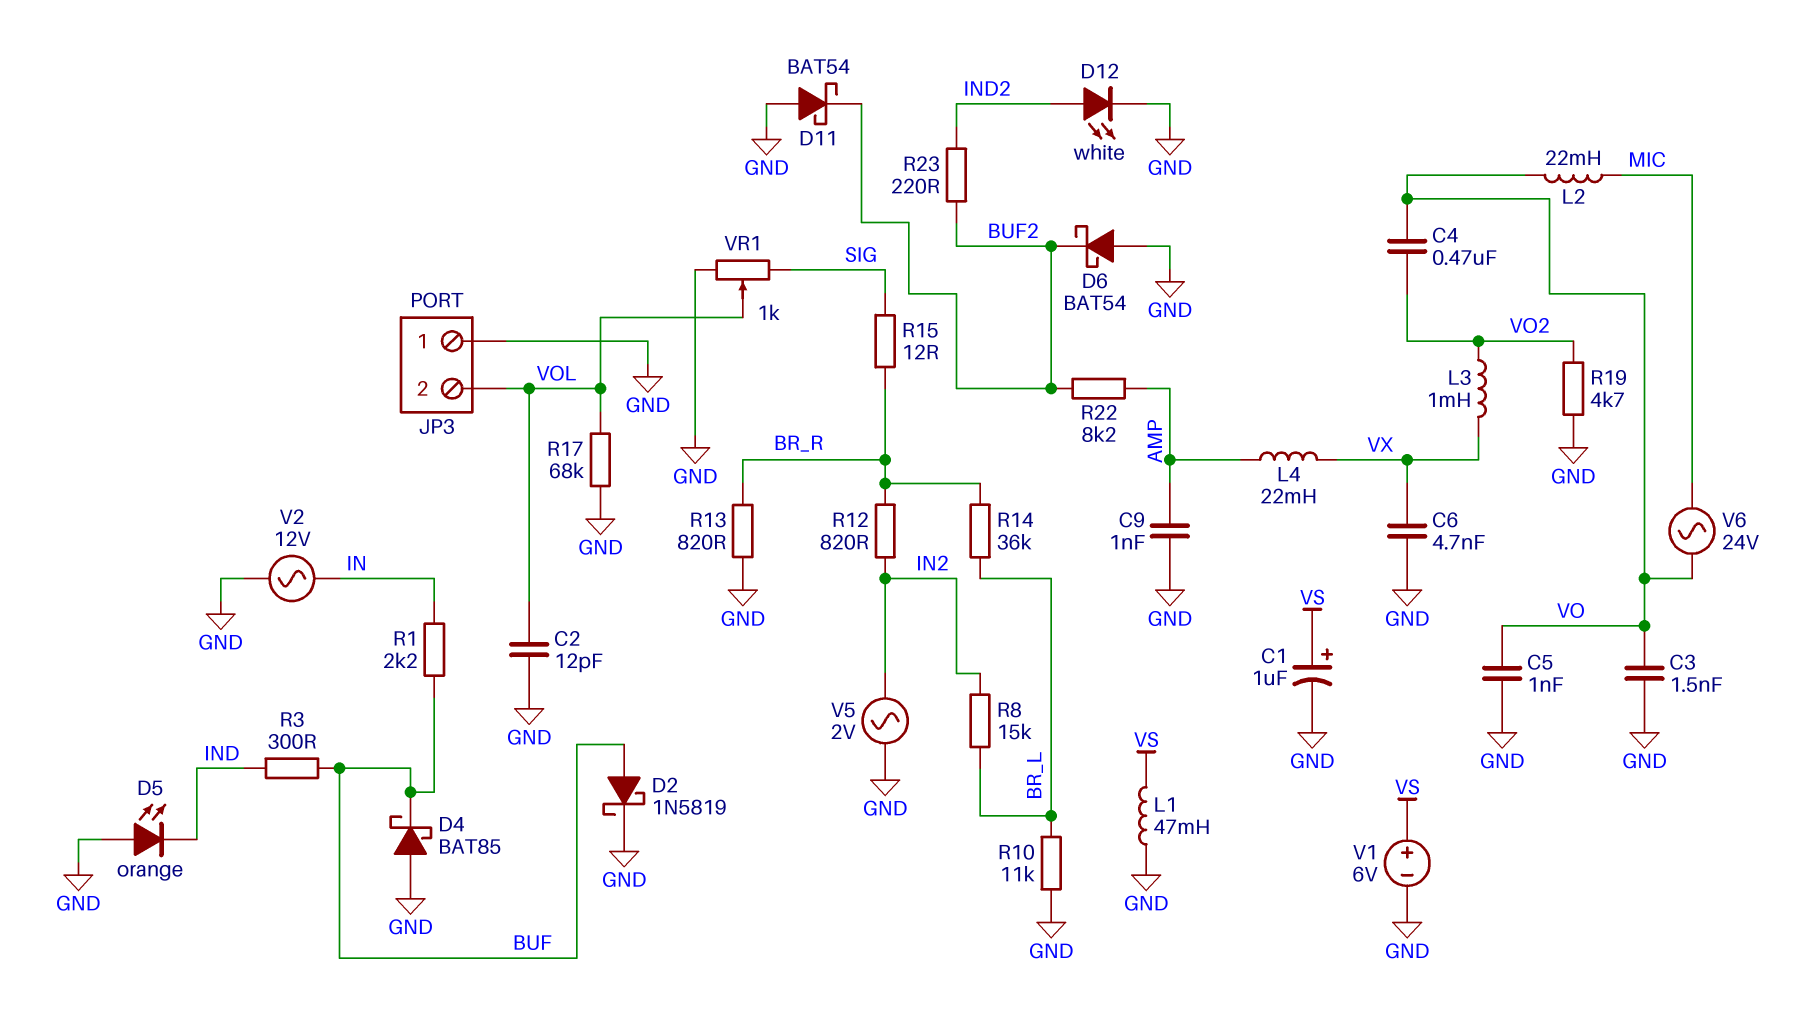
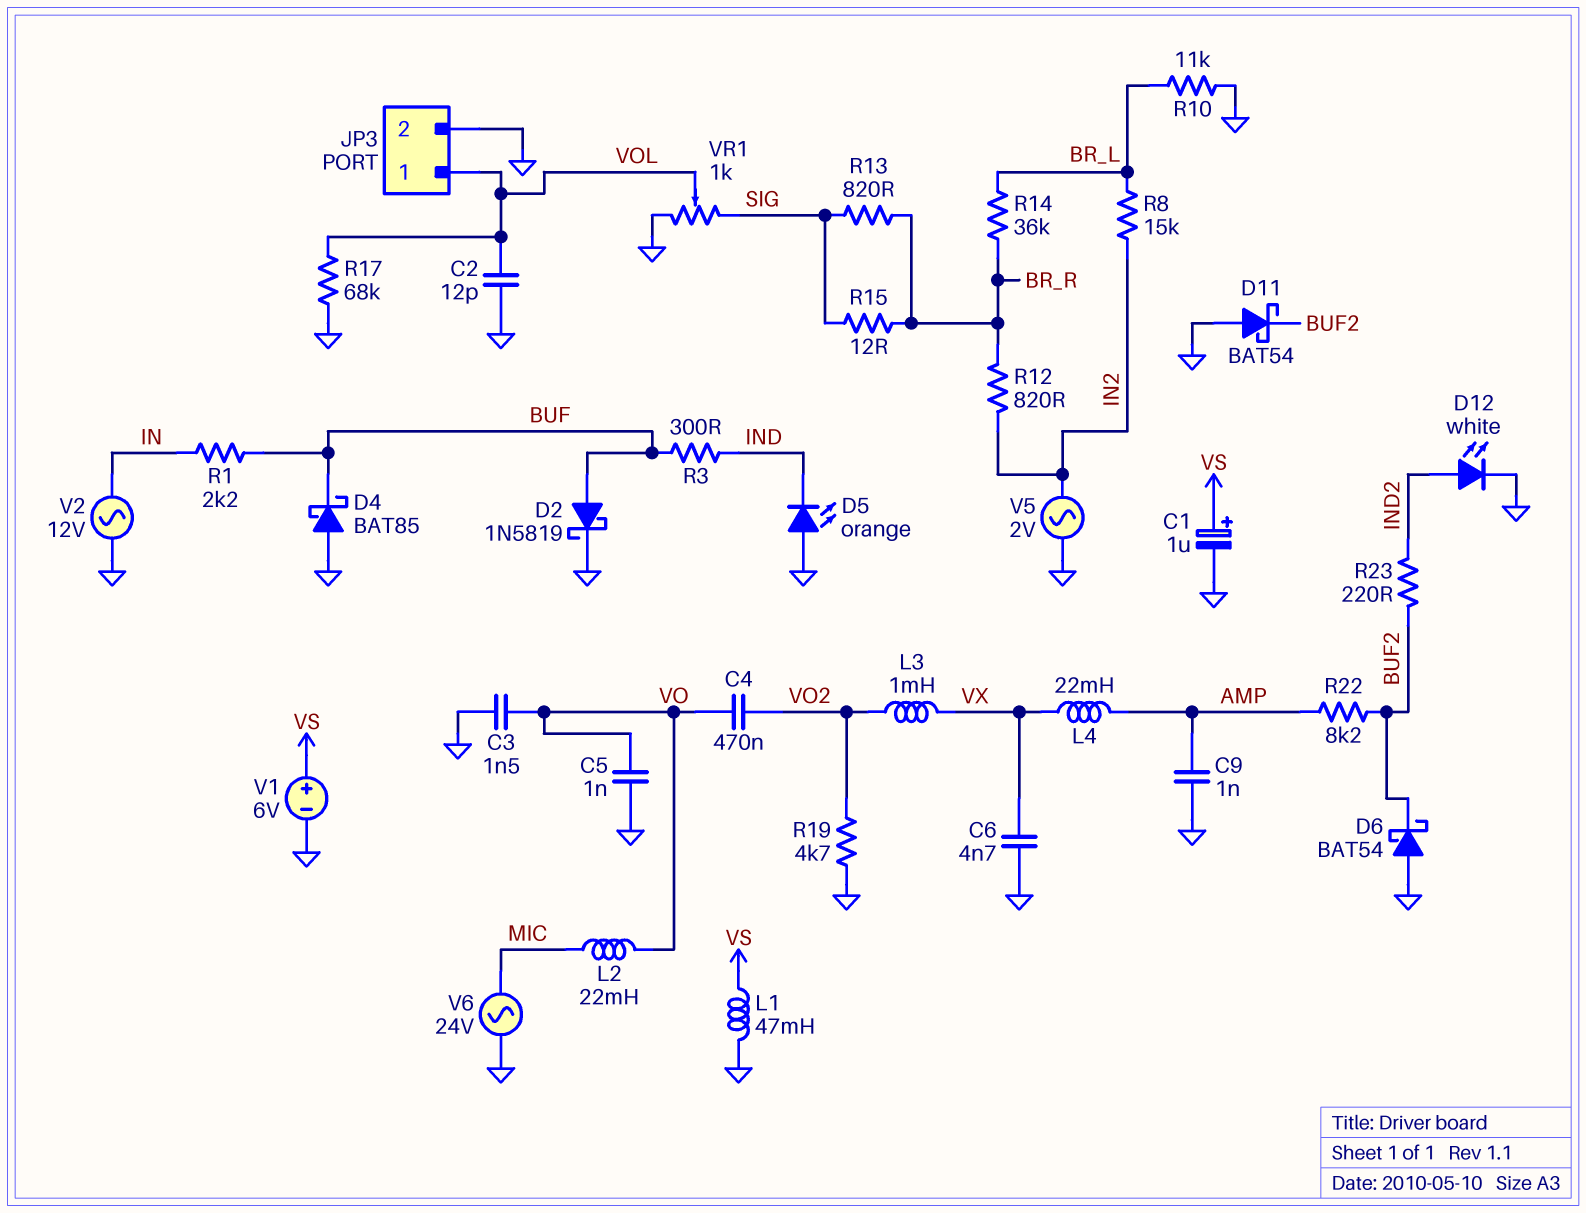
JP3 pin 1: GND -> VOL
JP3 pin 2: VOL -> GND
R13: 820 (BR_R, GND) -> 820 (BR_R, SIG)
V6: AC 24V (MIC, VO) -> AC 24V (GND, MIC)

